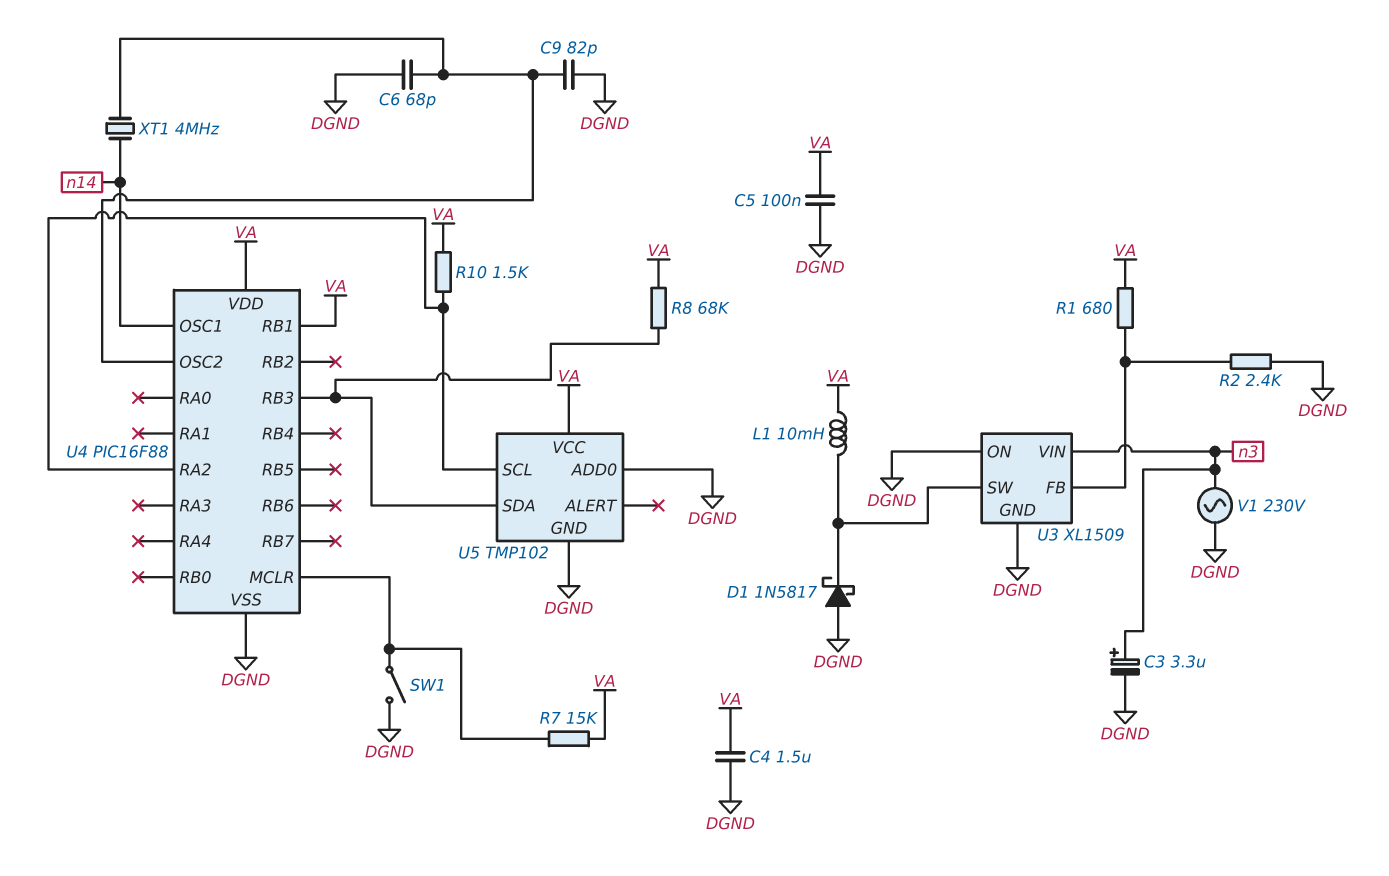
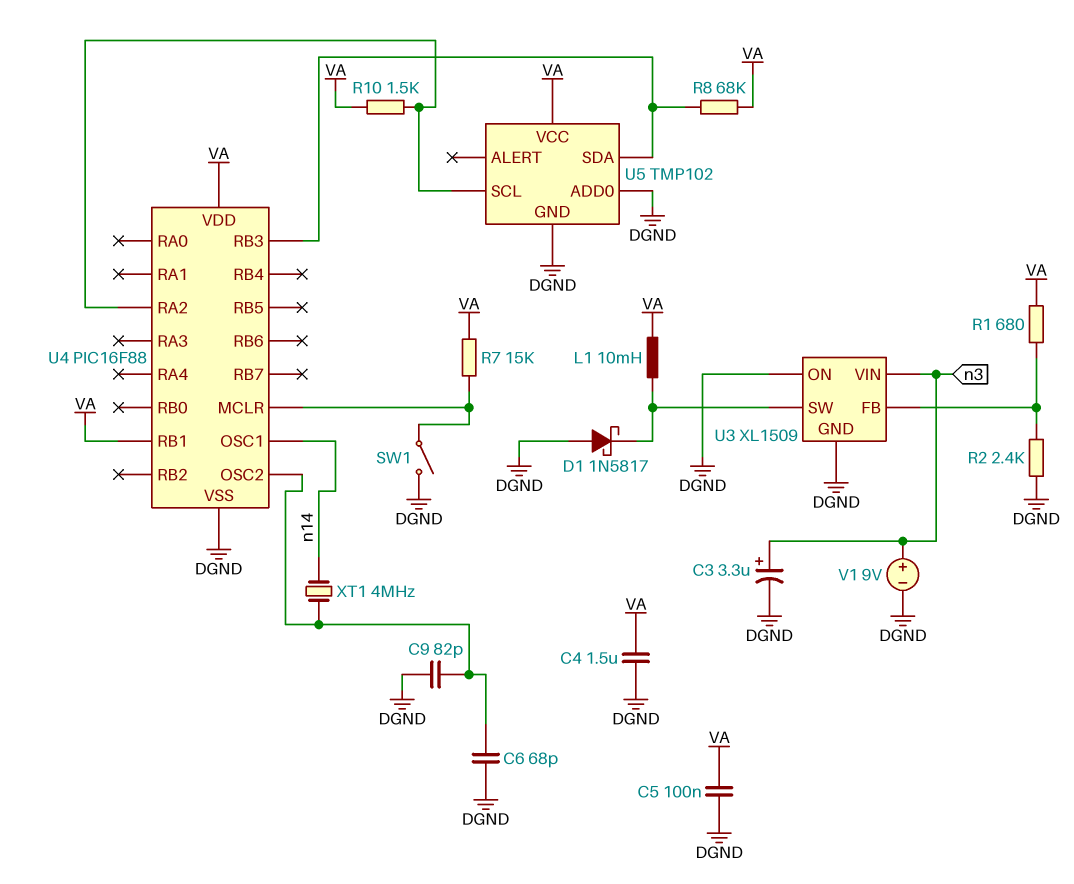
V1: AC 230V (DGND, n3) -> 9V (plus n3, minus DGND)

